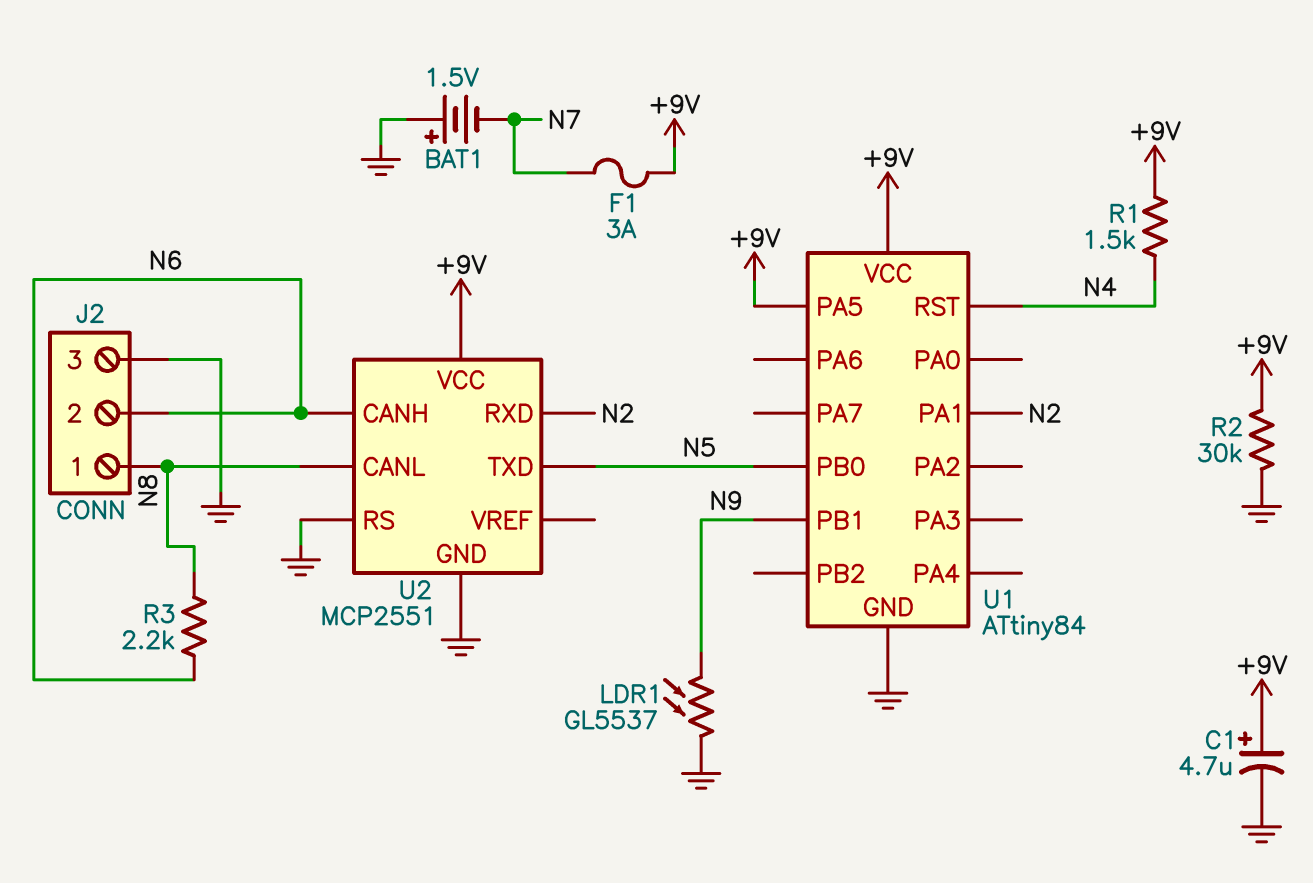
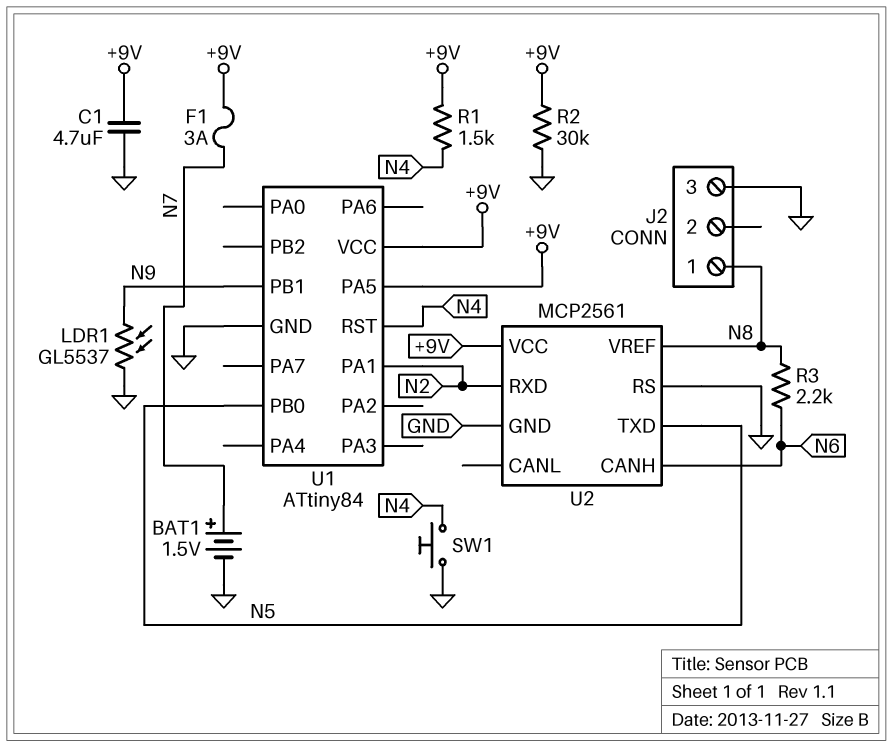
BAT1: 1.5V (plus GND, minus N7) -> 1.5V (plus N7, minus GND)
C1: 4.7uF (plus +9V, minus GND) -> 4.7uF (+9V, GND)
J2 pin 2: N6 -> none
SW1: none -> button (GND, N4)
U2: MCP2551 -> MCP2561
U2 pin CANL: N8 -> none
U2 pin VREF: none -> N8

